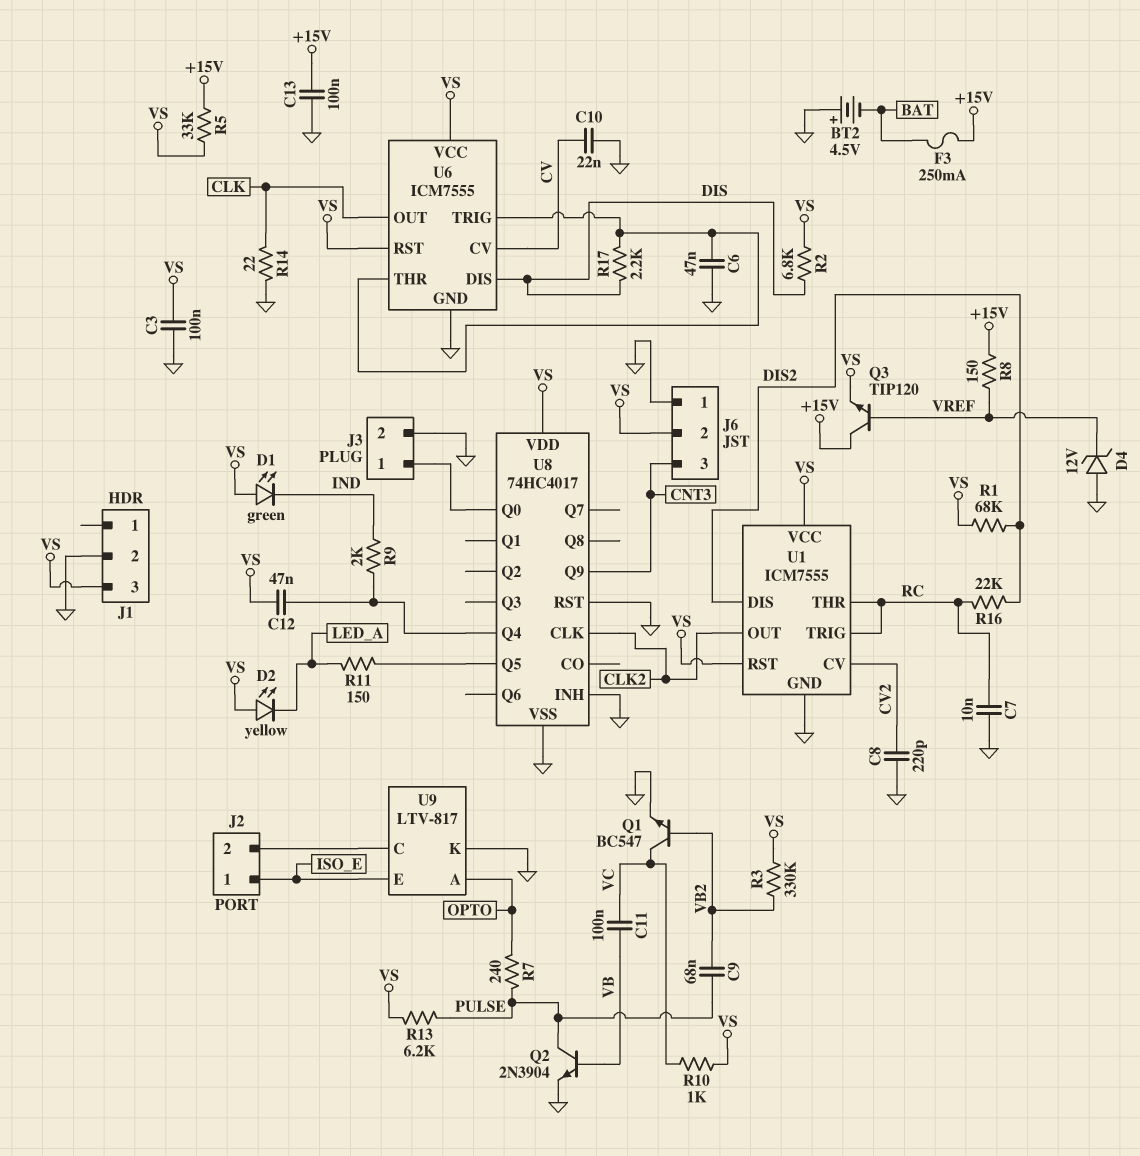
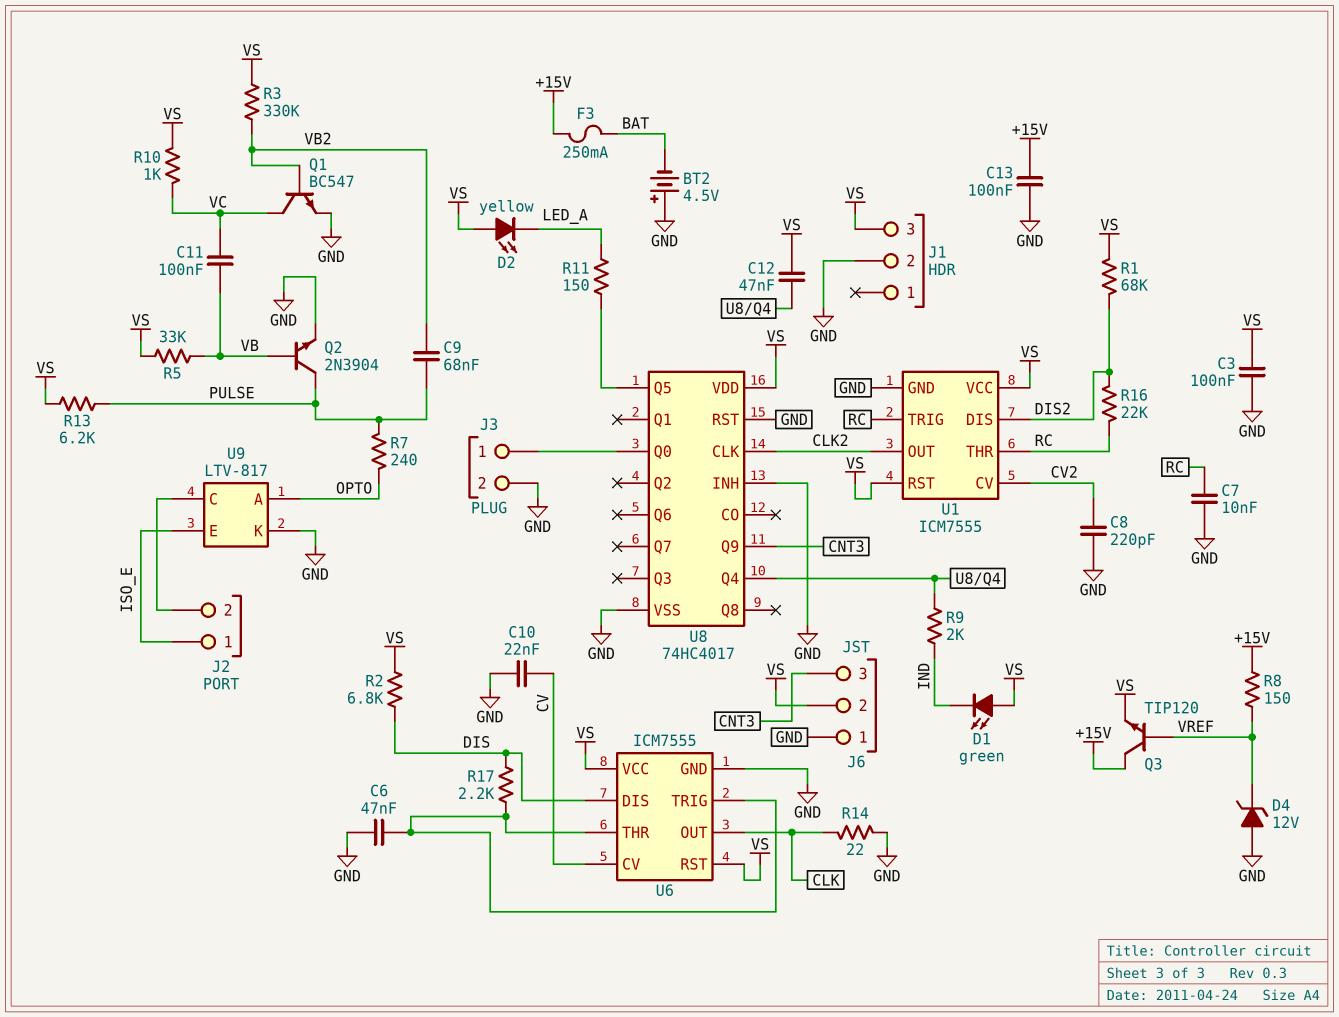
R5: 33k (+15V, VS) -> 33k (VB, VS)

